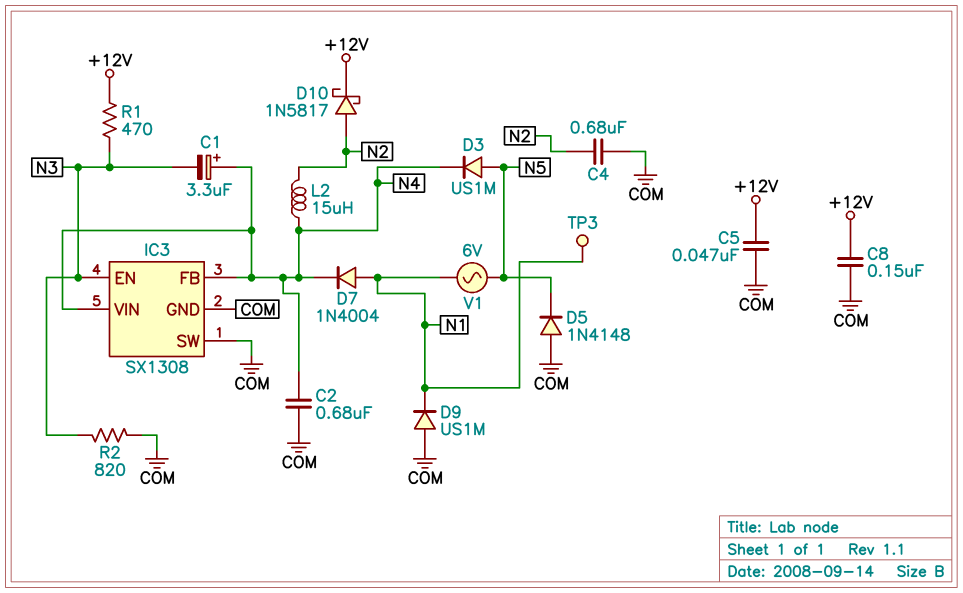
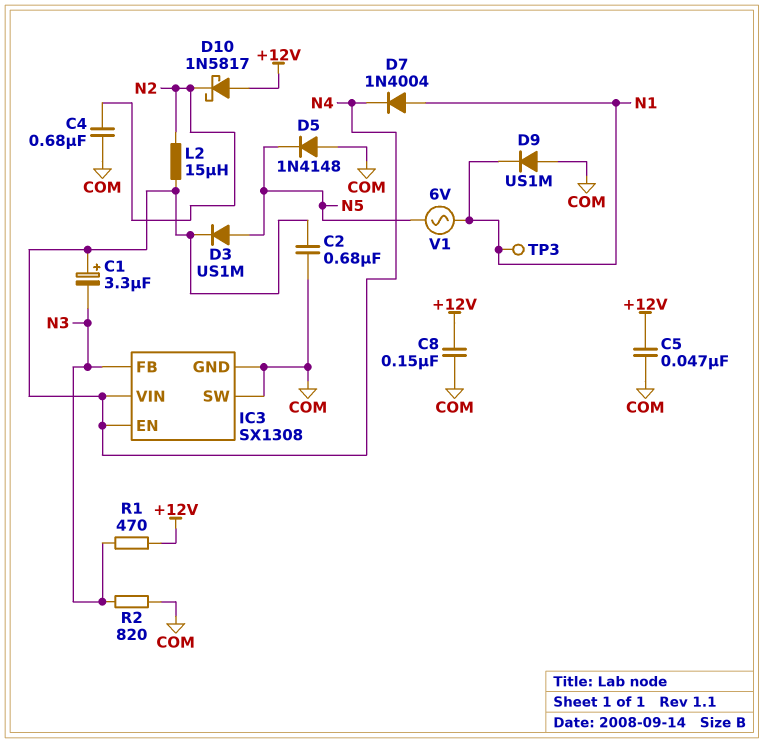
D10: schottky 1N5817 (A N2, K +12V) -> schottky 1N5817 (A +12V, K N2)
IC3 pin EN: N3 -> N4
IC3 pin FB: N4 -> N3

